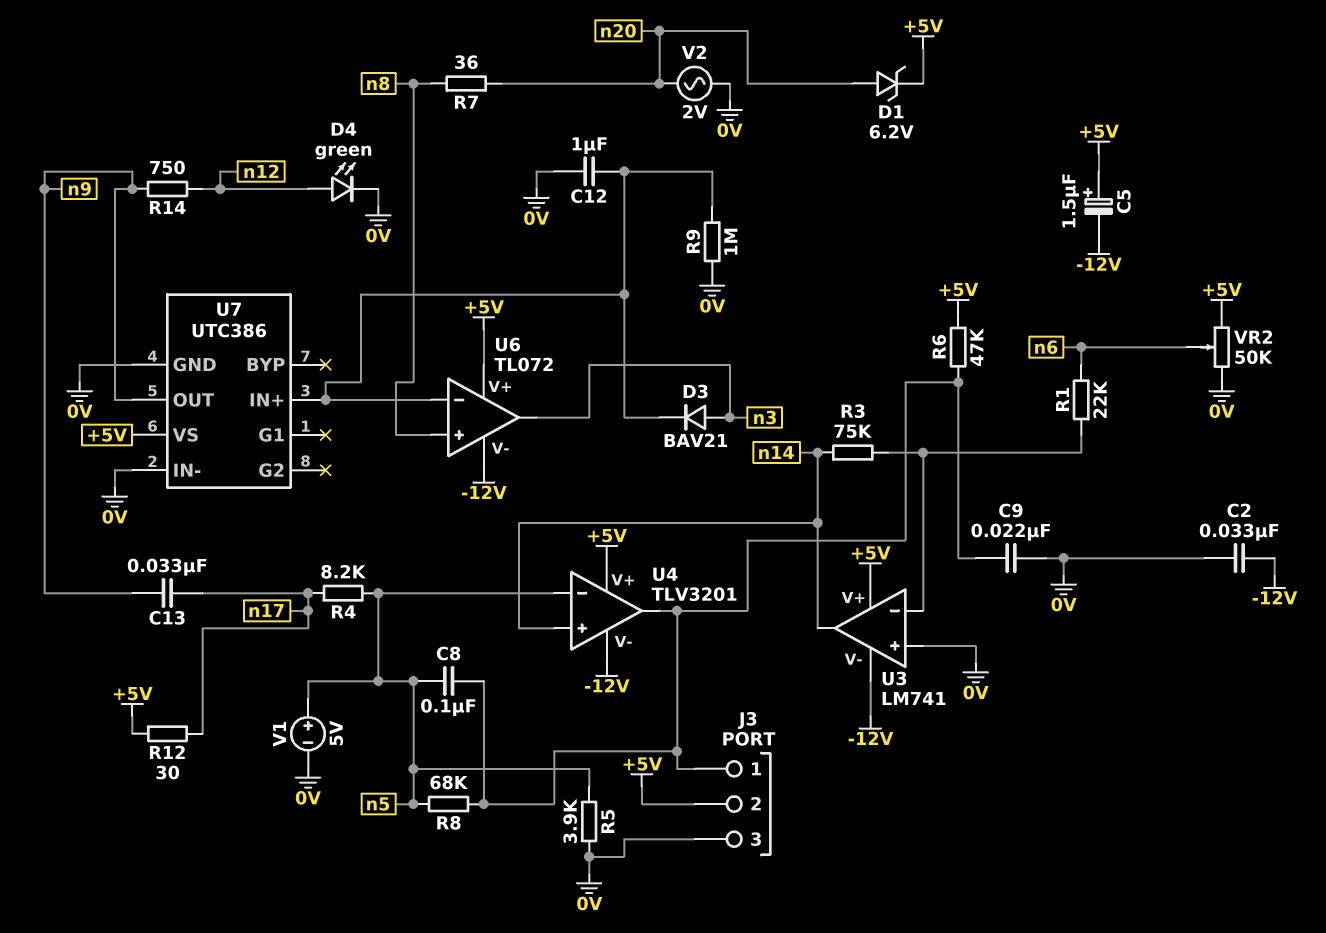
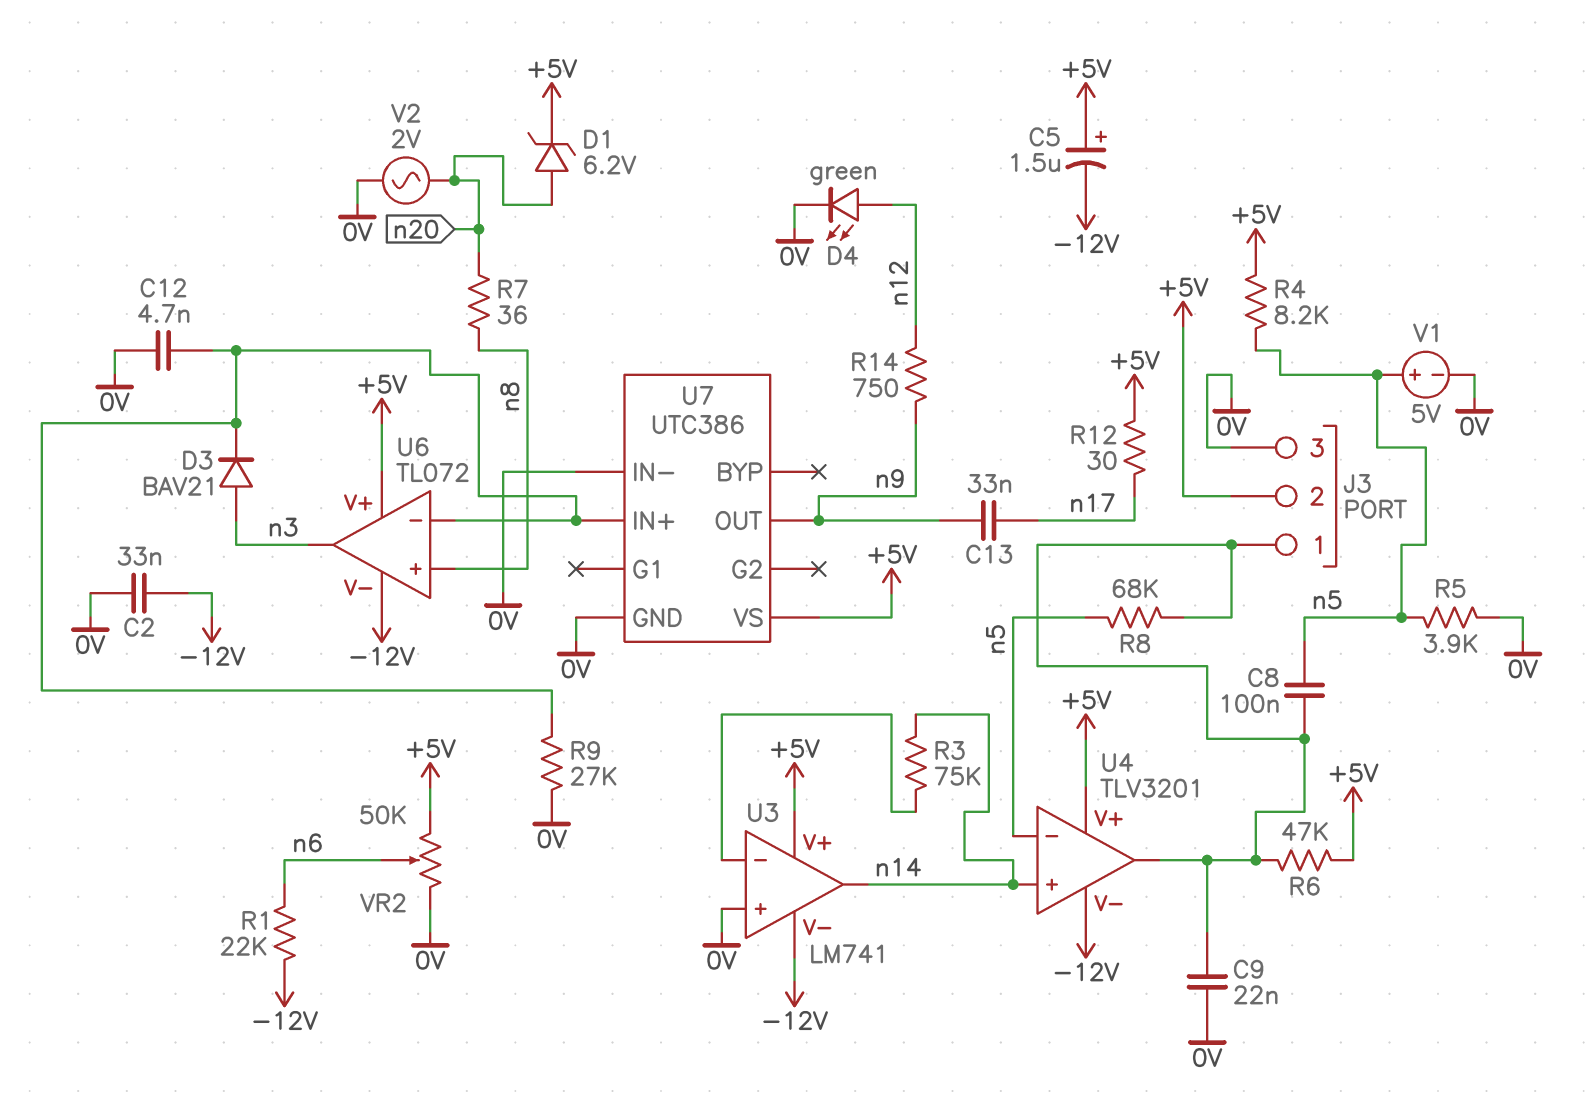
C12: 1uF (0V, U6/in-) -> 4.7nF (0V, U6/in-)
R1: 22k (U3/in-, n6) -> 22k (-12V, n6)
R4: 8.2k (n5, n17) -> 8.2k (+5V, n5)
R9: 1M (0V, U6/in-) -> 27k (0V, U6/in-)

